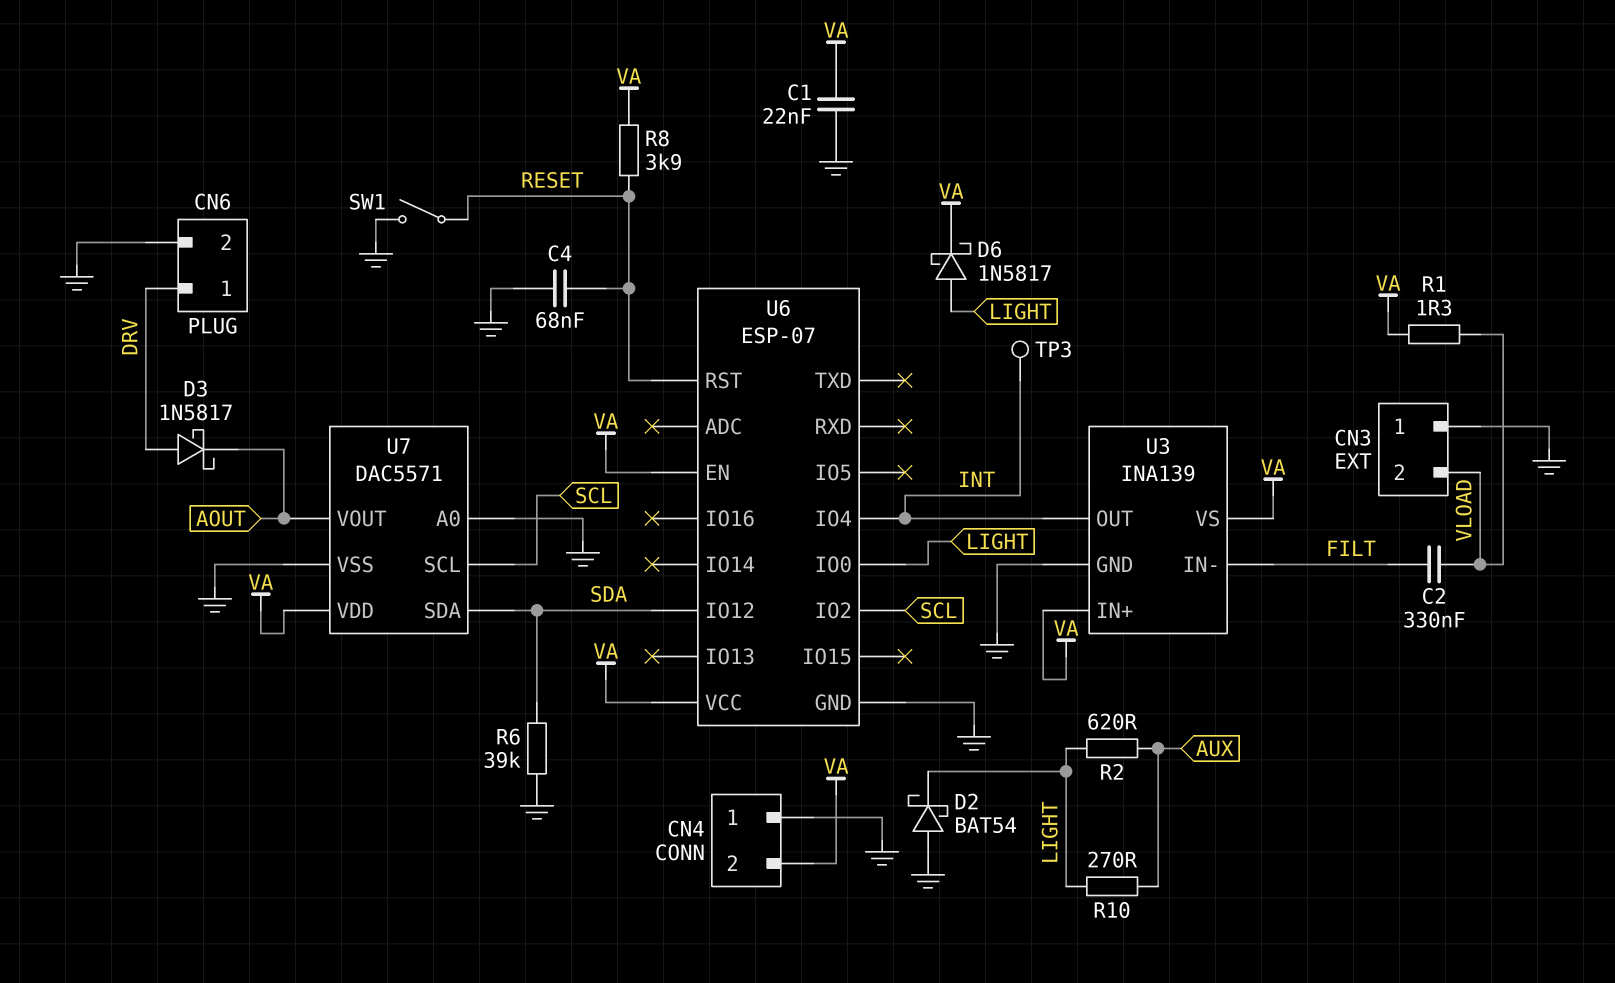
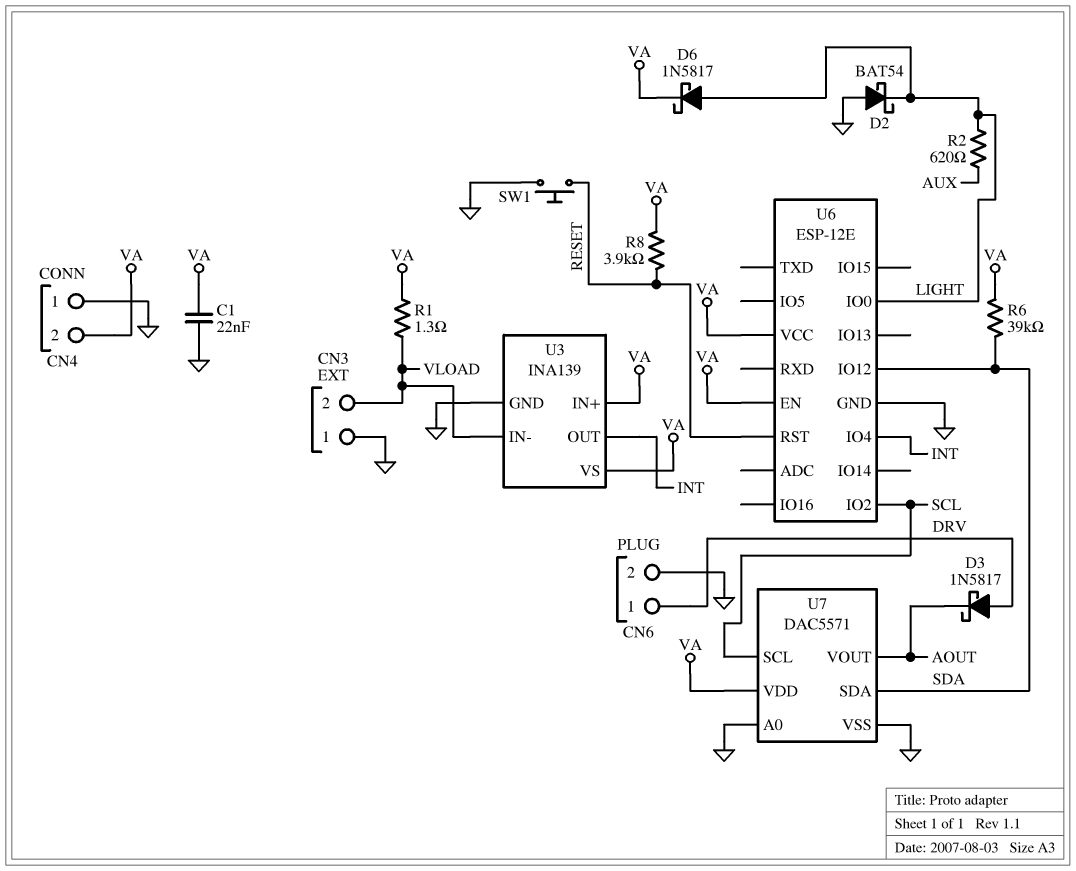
C2: 330nF (FILT, VLOAD) -> none
C4: 68nF (GND, RESET) -> none
R6: 39k (GND, SDA) -> 39k (SDA, VA)
R10: 270 (AUX, LIGHT) -> none
SW1: switch (GND, RESET) -> button (GND, RESET)
TP3: test point (INT) -> none
U3 pin IN-: FILT -> VLOAD
U6: ESP-07 -> ESP-12E

